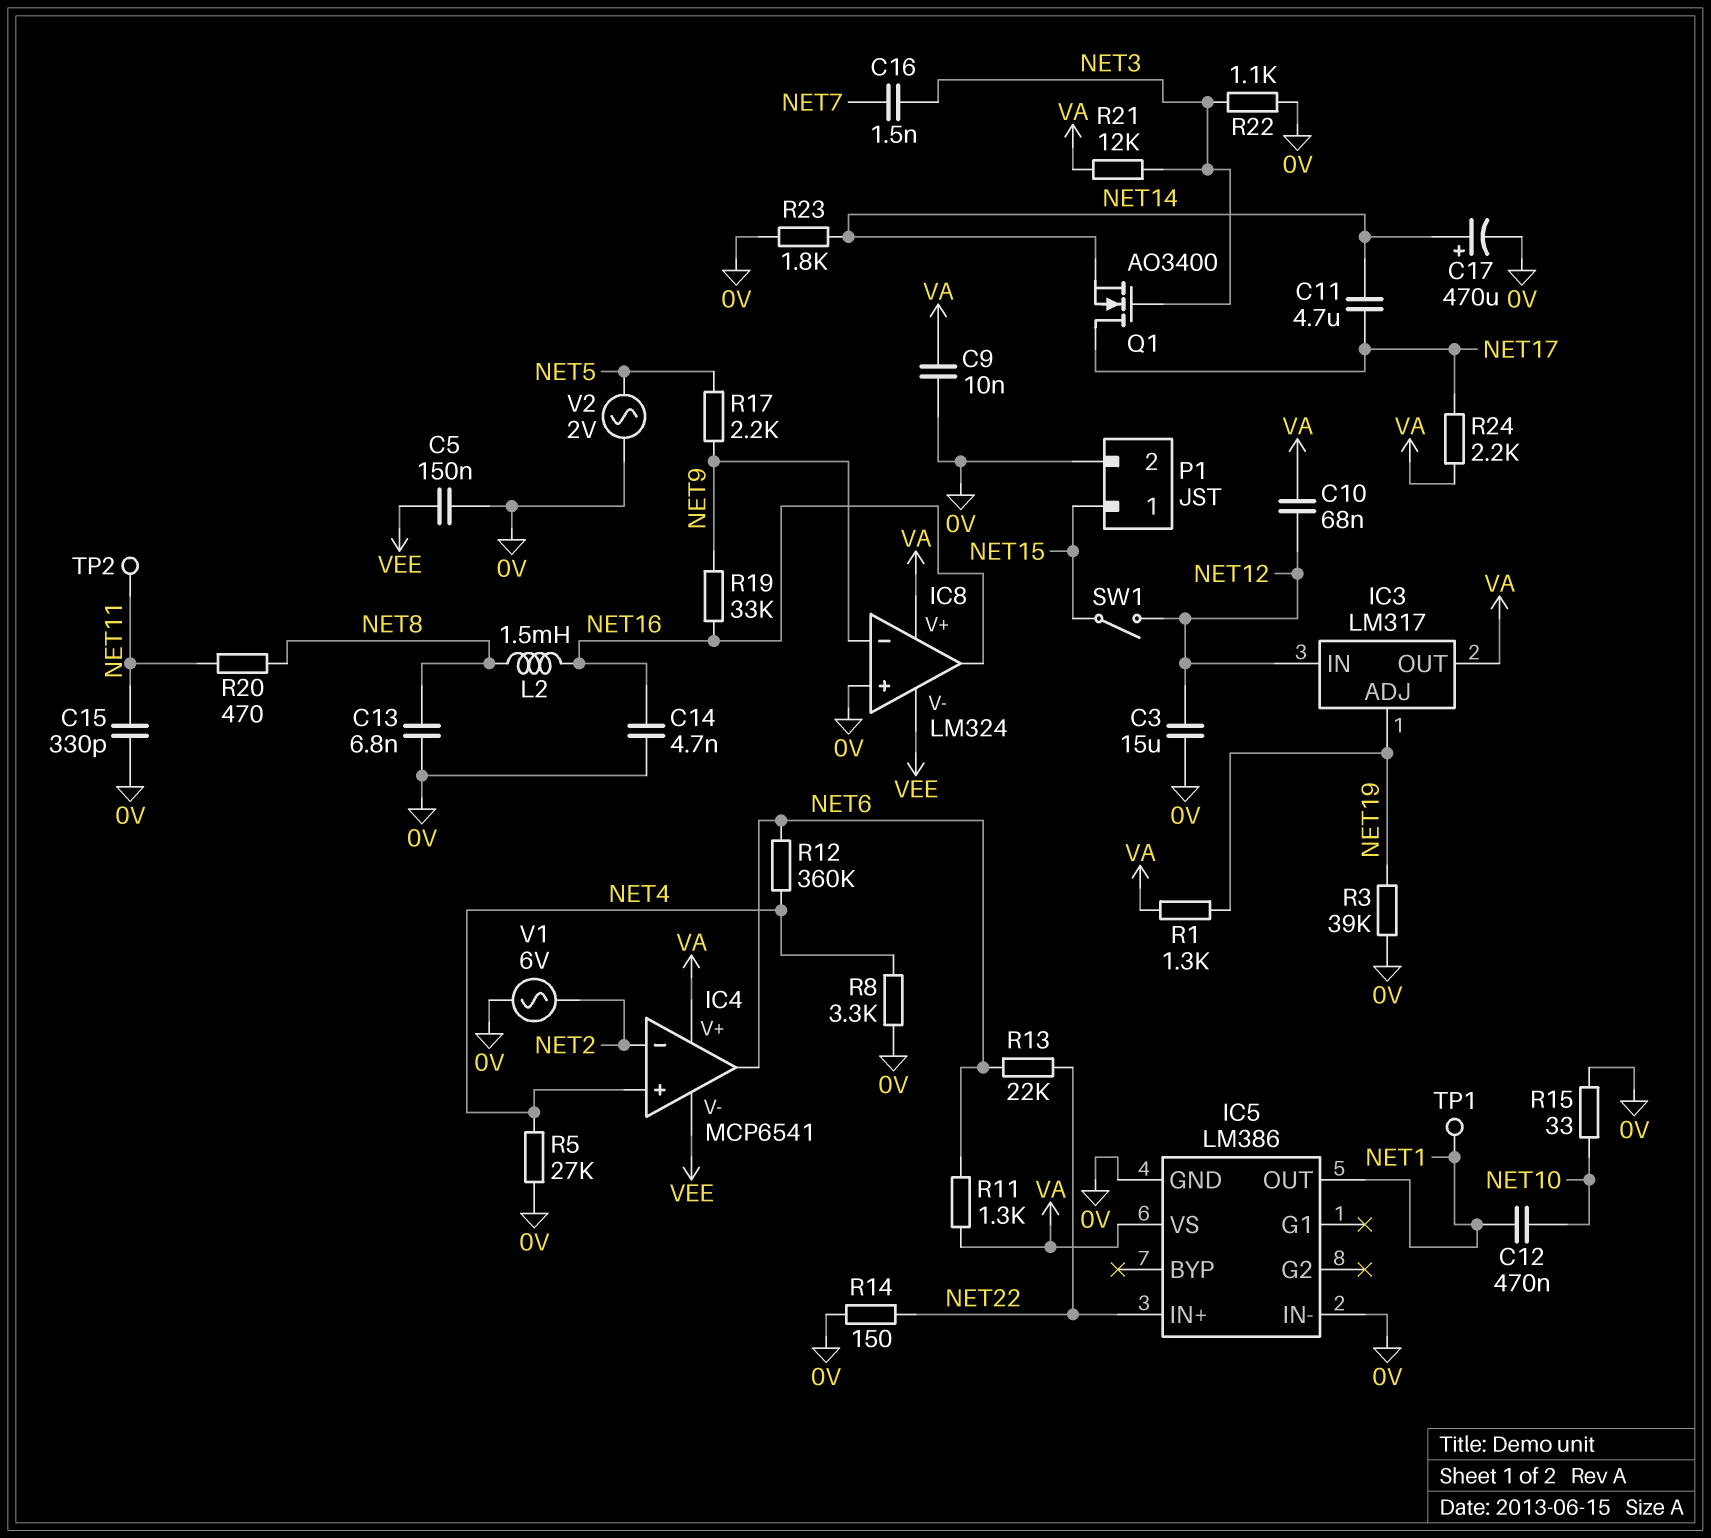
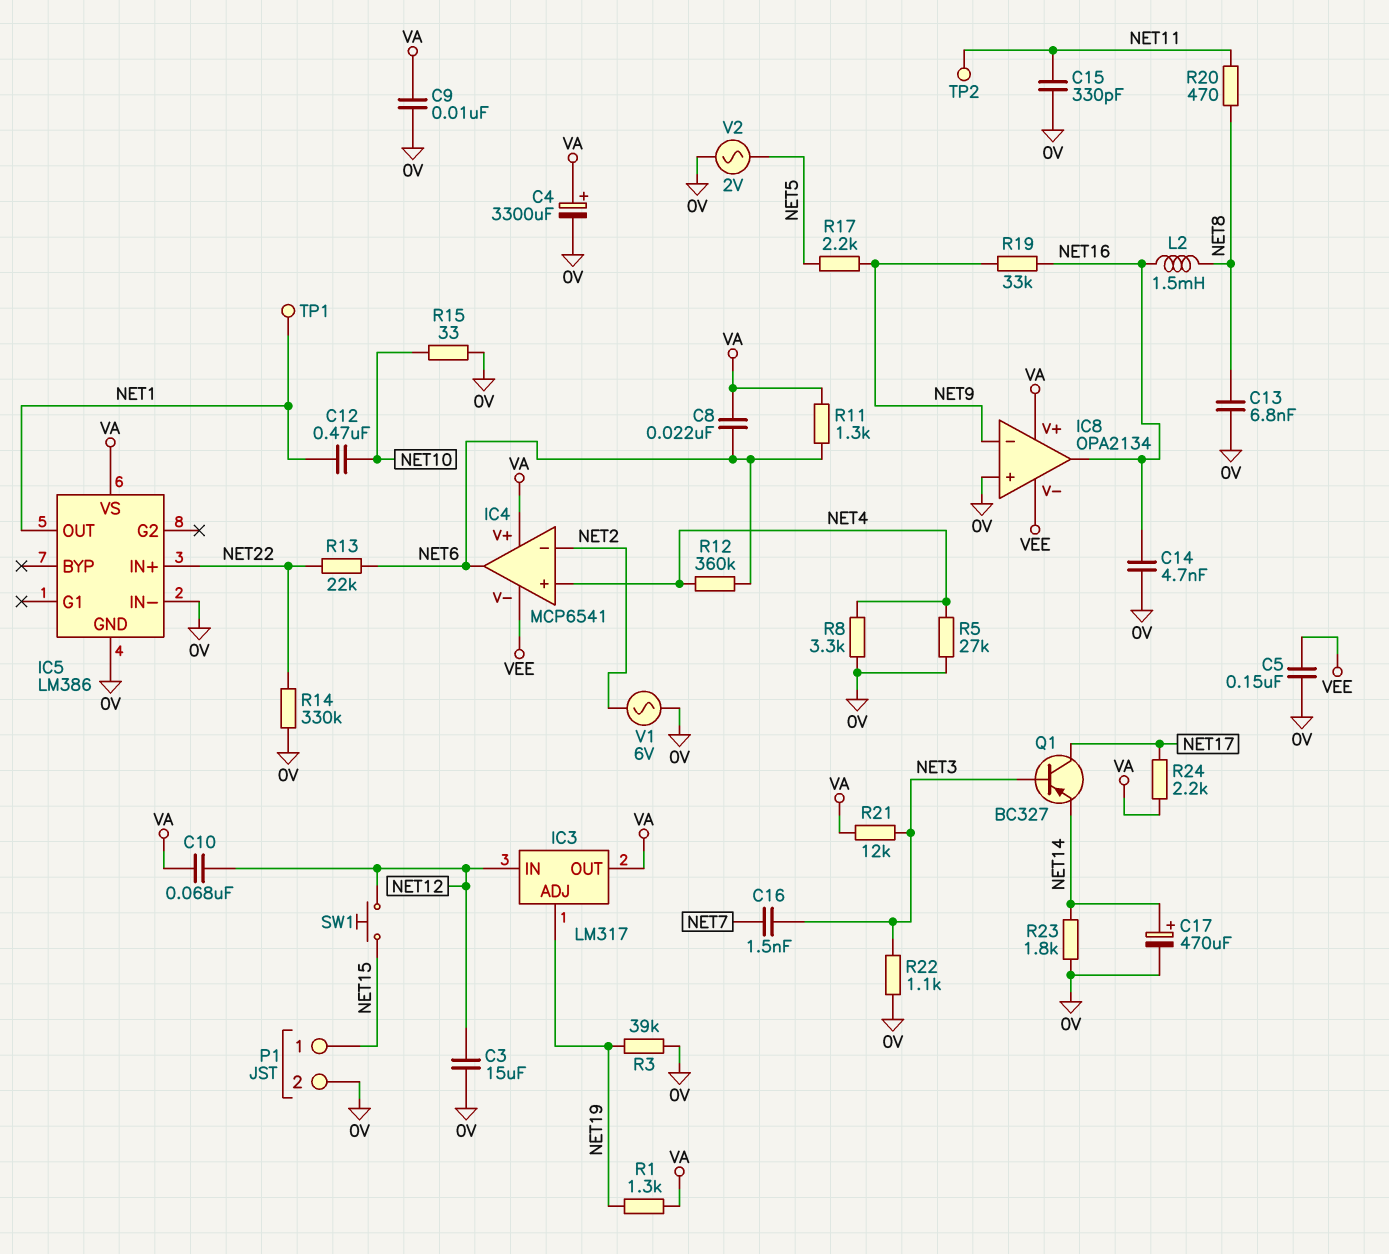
C4: none -> 3300uF (plus VA, minus 0V)
C8: none -> 22nF (NET6, VA)
C11: 4.7uF (NET14, NET17) -> none
IC8: LM324 -> OPA2134
Q1: NMOS AO3400 (G NET3, D NET17, S NET14) -> PNP BC327 (B NET3, C NET17, E NET14)
R14: 150 (0V, NET22) -> 330k (0V, NET22)
SW1: switch (NET12, NET15) -> button (NET12, NET15)

